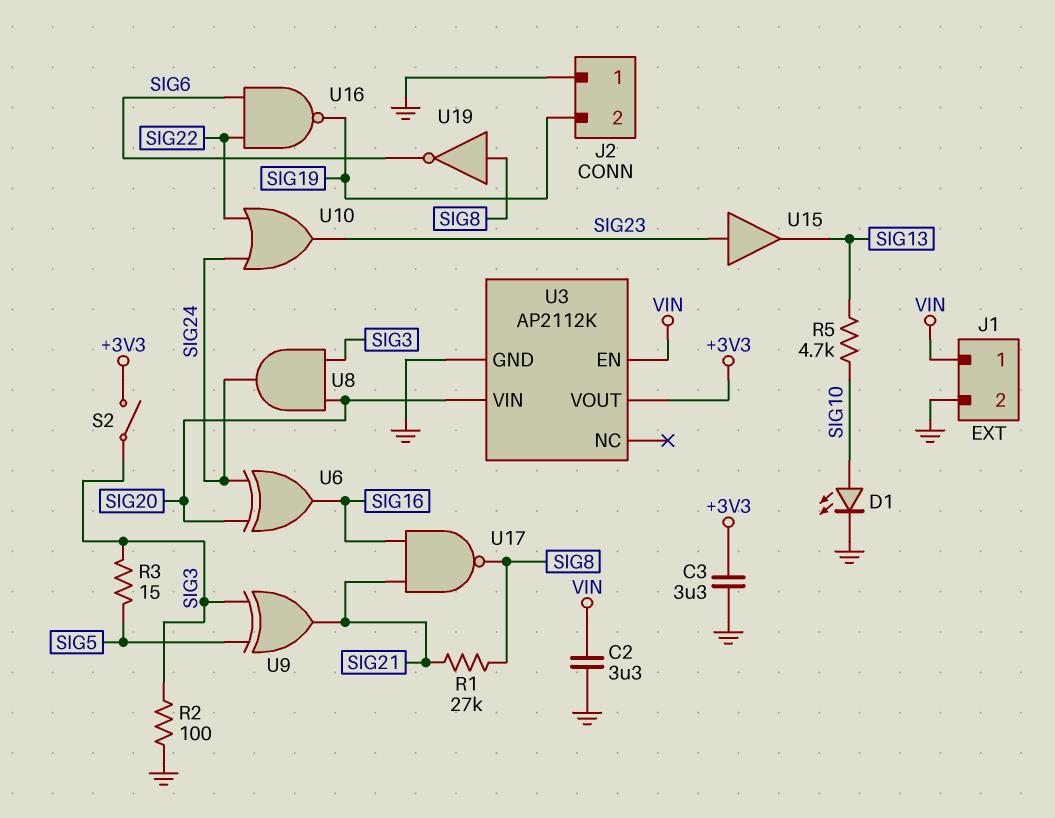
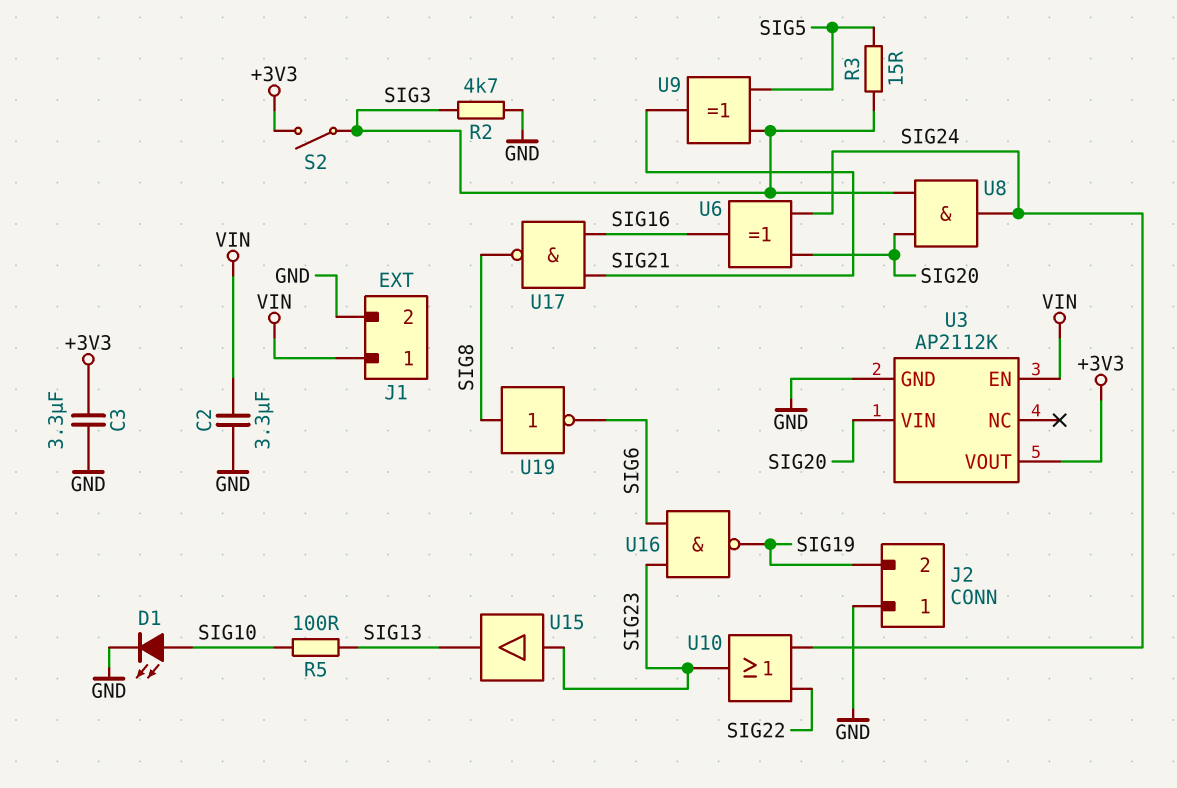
R1: 27k (SIG8, SIG21) -> none
R2: 100 (GND, SIG3) -> 4.7k (GND, SIG3)
R5: 4.7k (SIG10, SIG13) -> 100 (SIG10, SIG13)
U16: NAND (in SIG6, in SIG22, out SIG19) -> NAND (in SIG6, in SIG23, out SIG19)

